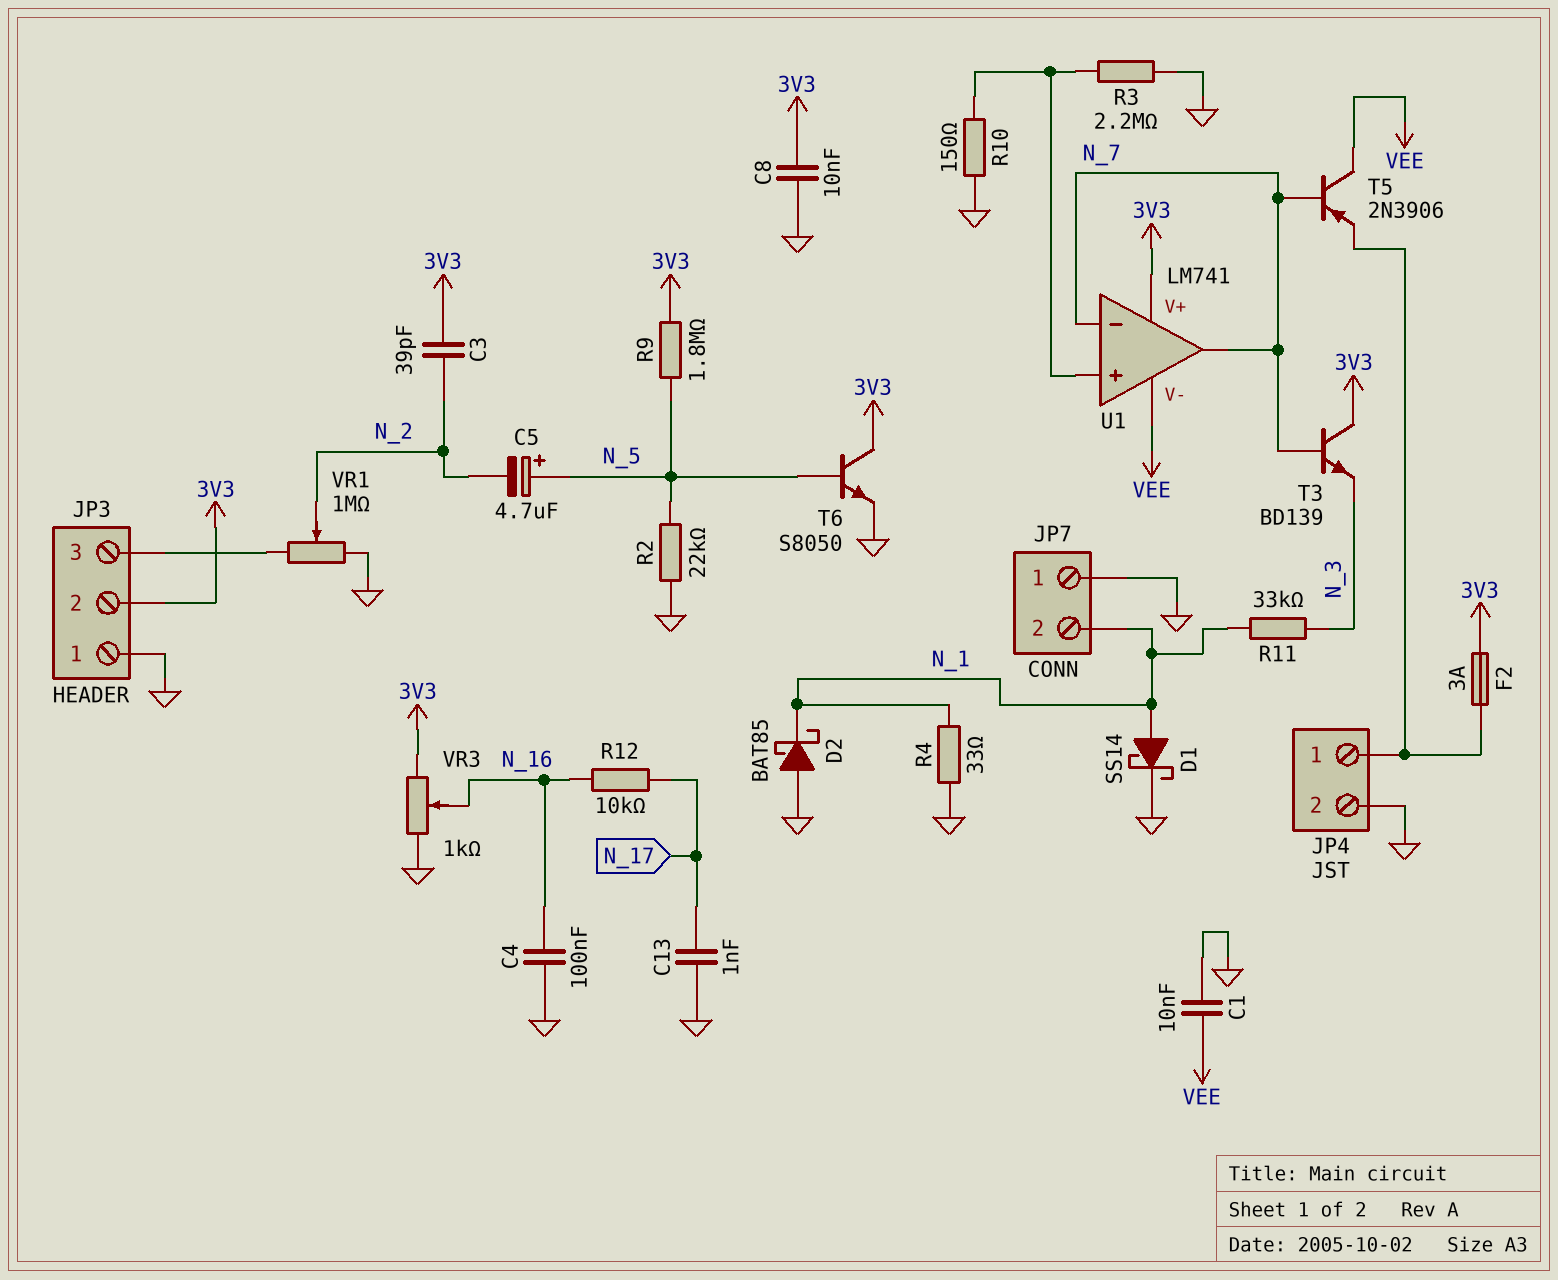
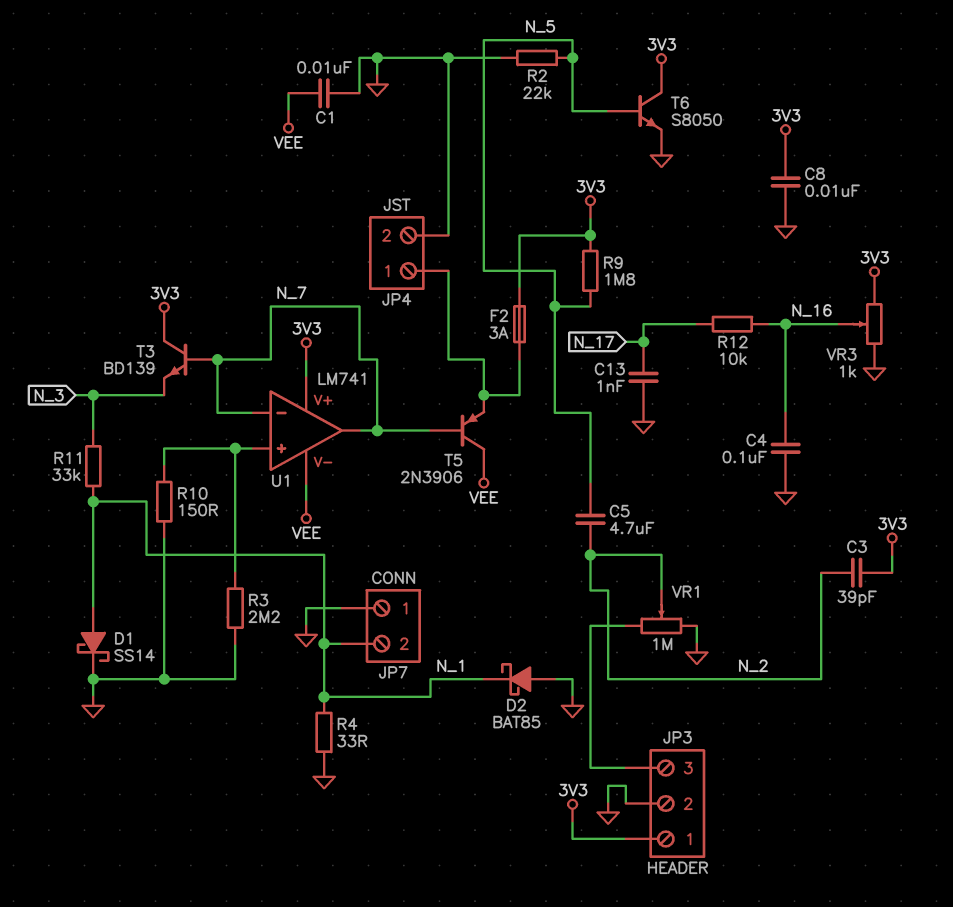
C5: 4.7uF (plus N_5, minus N_2) -> 4.7uF (N_2, N_5)
JP3 pin 1: GND -> 3V3
JP3 pin 2: 3V3 -> GND

